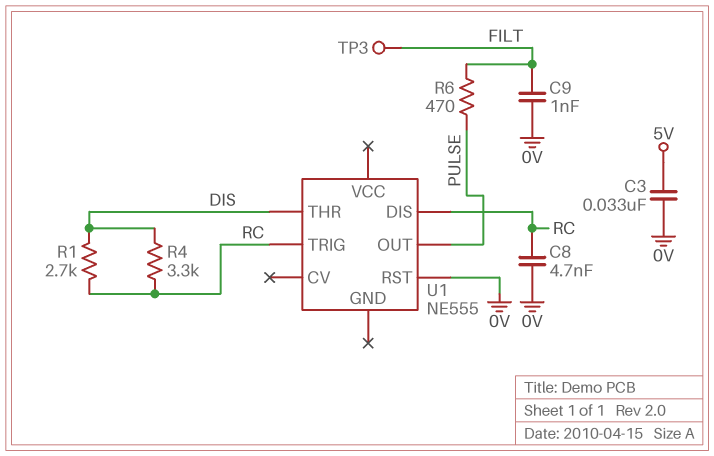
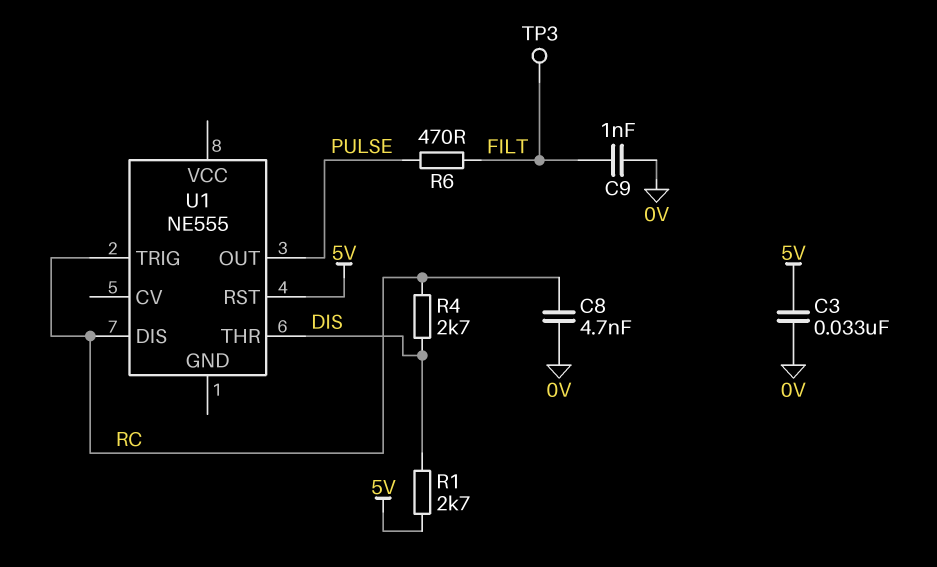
R1: 2.7k (DIS, RC) -> 2.7k (5V, DIS)
R4: 3.3k (DIS, RC) -> 2.7k (DIS, RC)
U1 pin RST: 0V -> 5V

